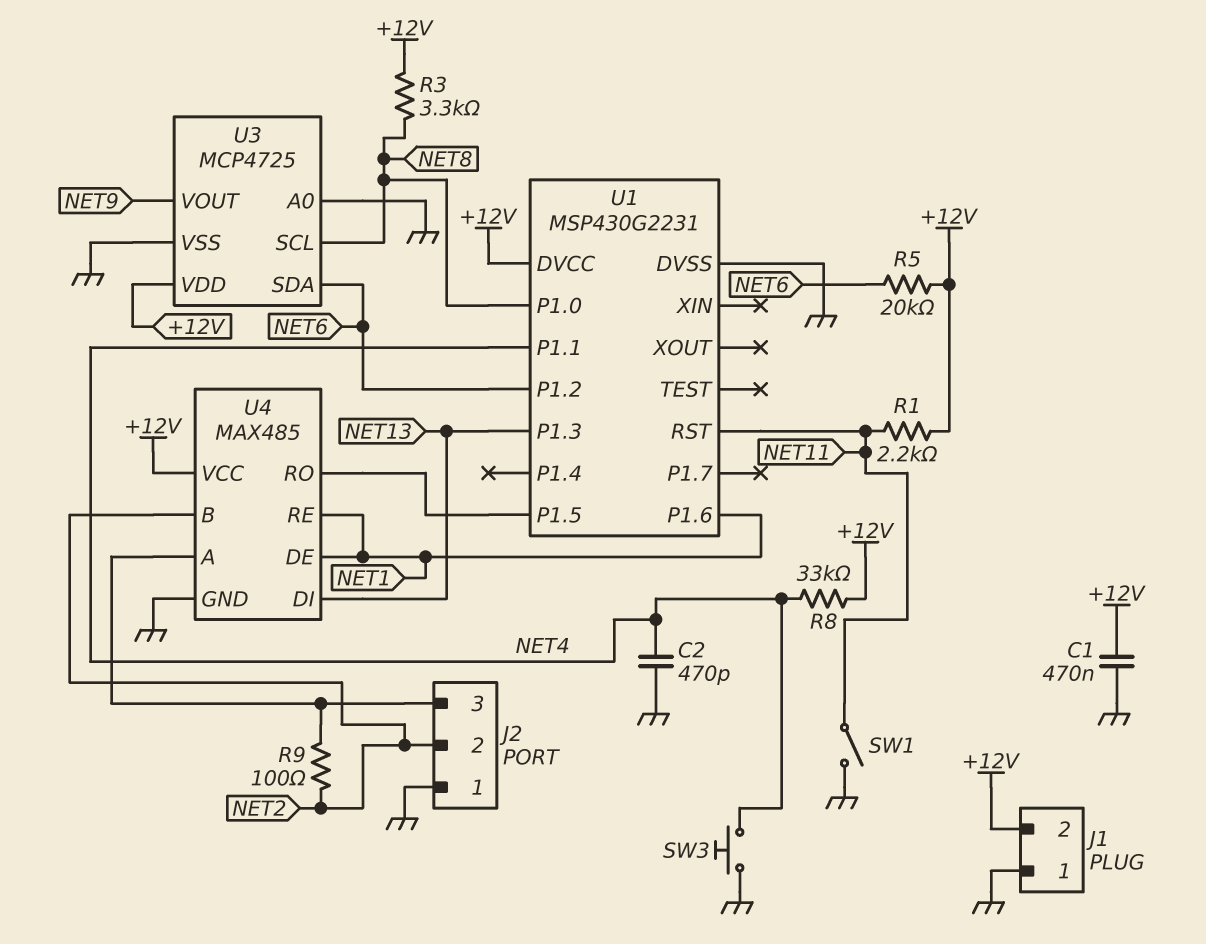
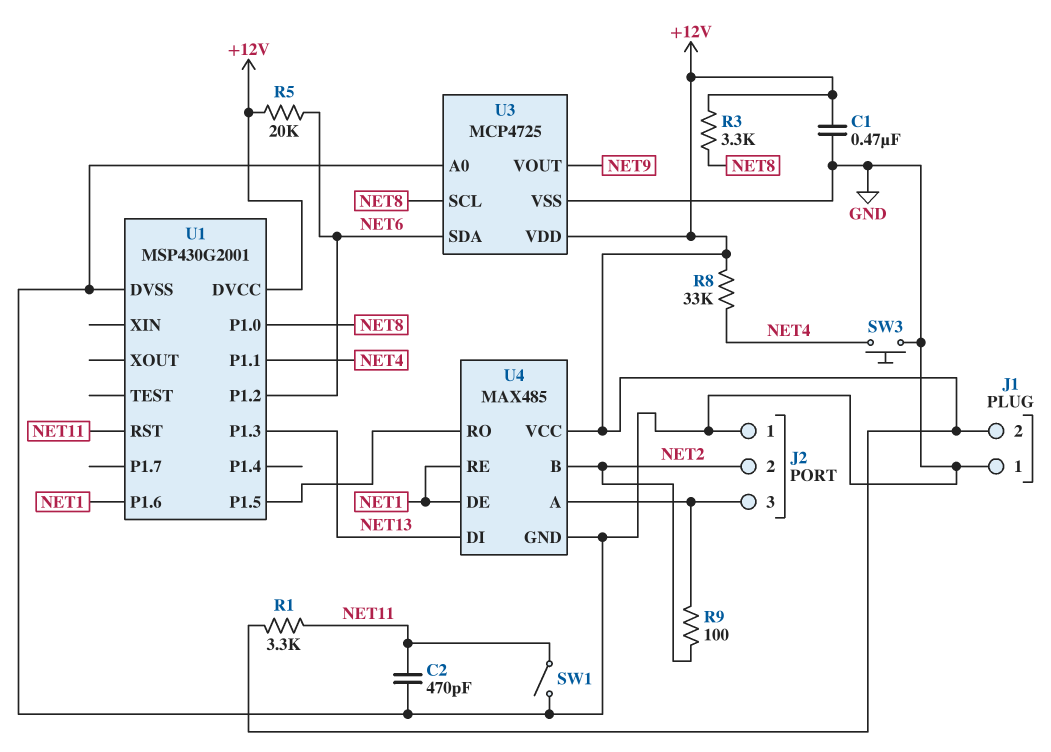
C2: 470pF (GND, NET4) -> 470pF (GND, NET11)
R1: 2.2k (+12V, NET11) -> 3.3k (+12V, NET11)
U1: MSP430G2231 -> MSP430G2001

